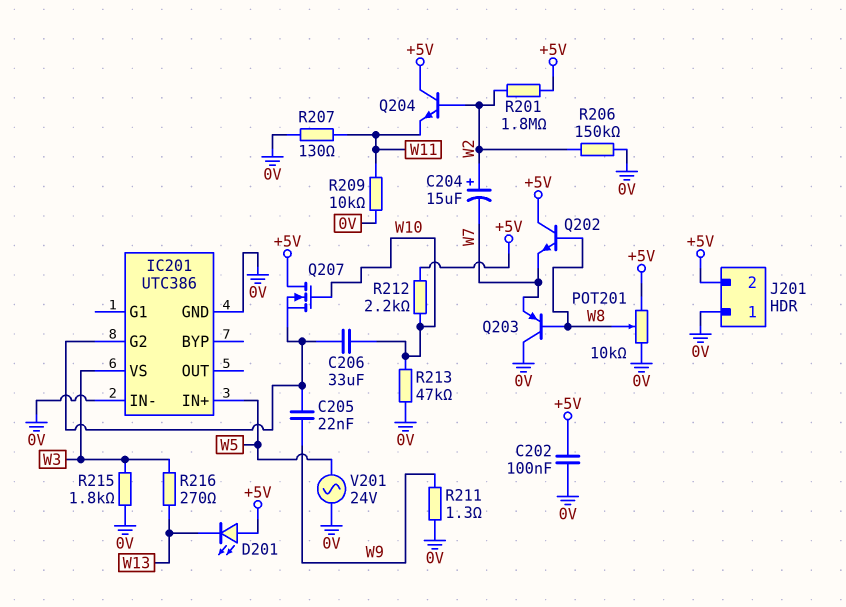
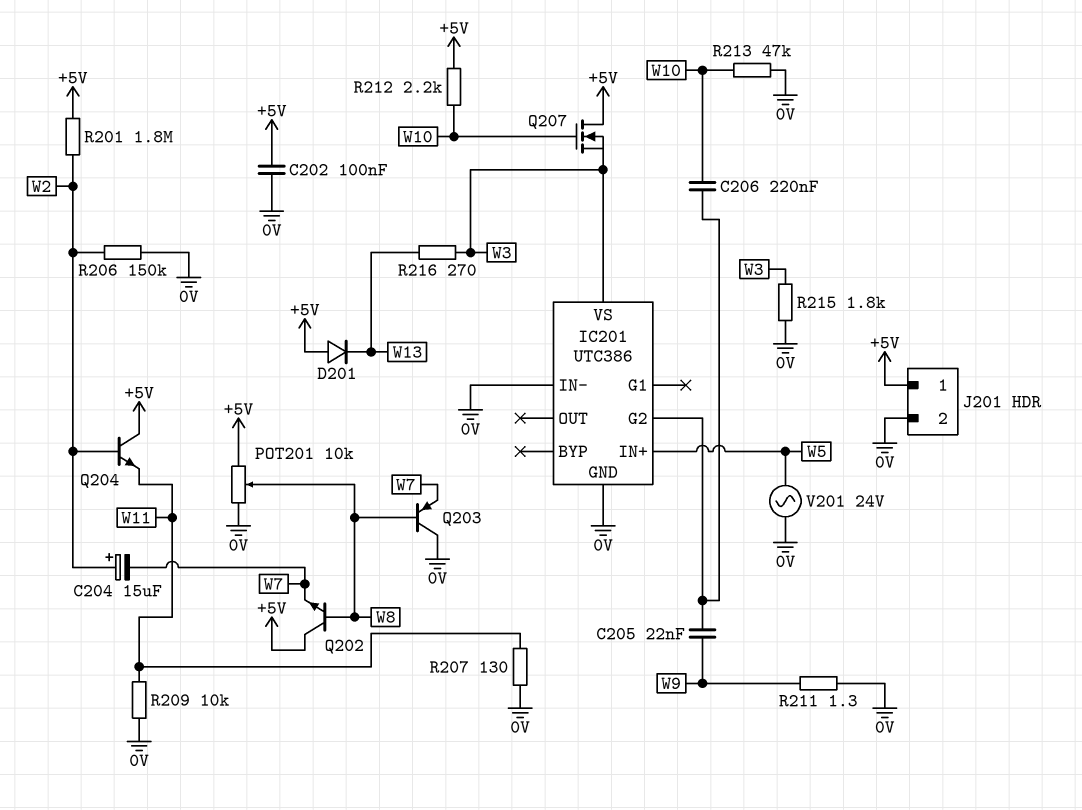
C206: 33uF (IC201/G2, W10) -> 220nF (IC201/G2, W10)
D201: LED (A +5V, K W13) -> diode (A +5V, K W13)
J201 pin 1: 0V -> +5V
J201 pin 2: +5V -> 0V
Q207: NMOS (G W10, D +5V, S IC201/G2) -> NMOS (G W10, D +5V, S W3)

